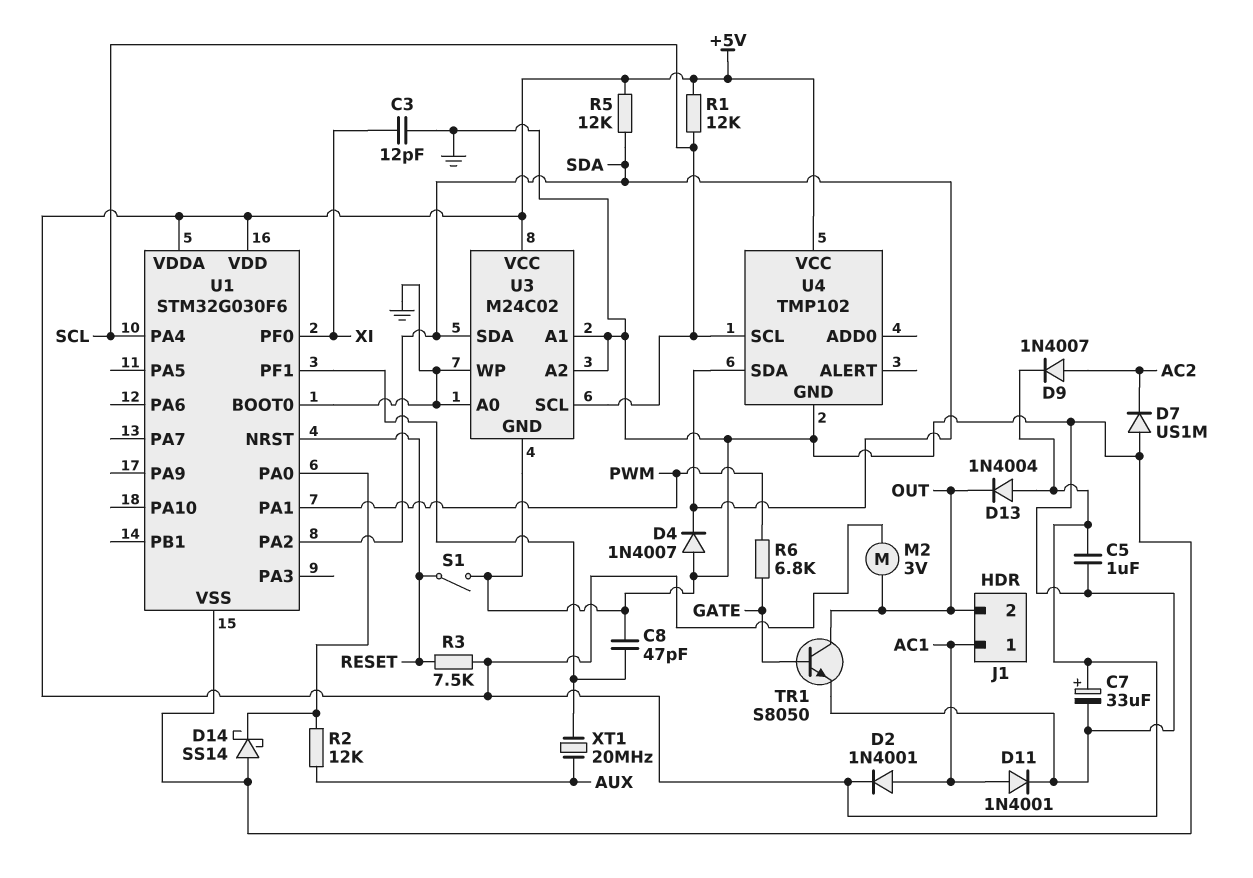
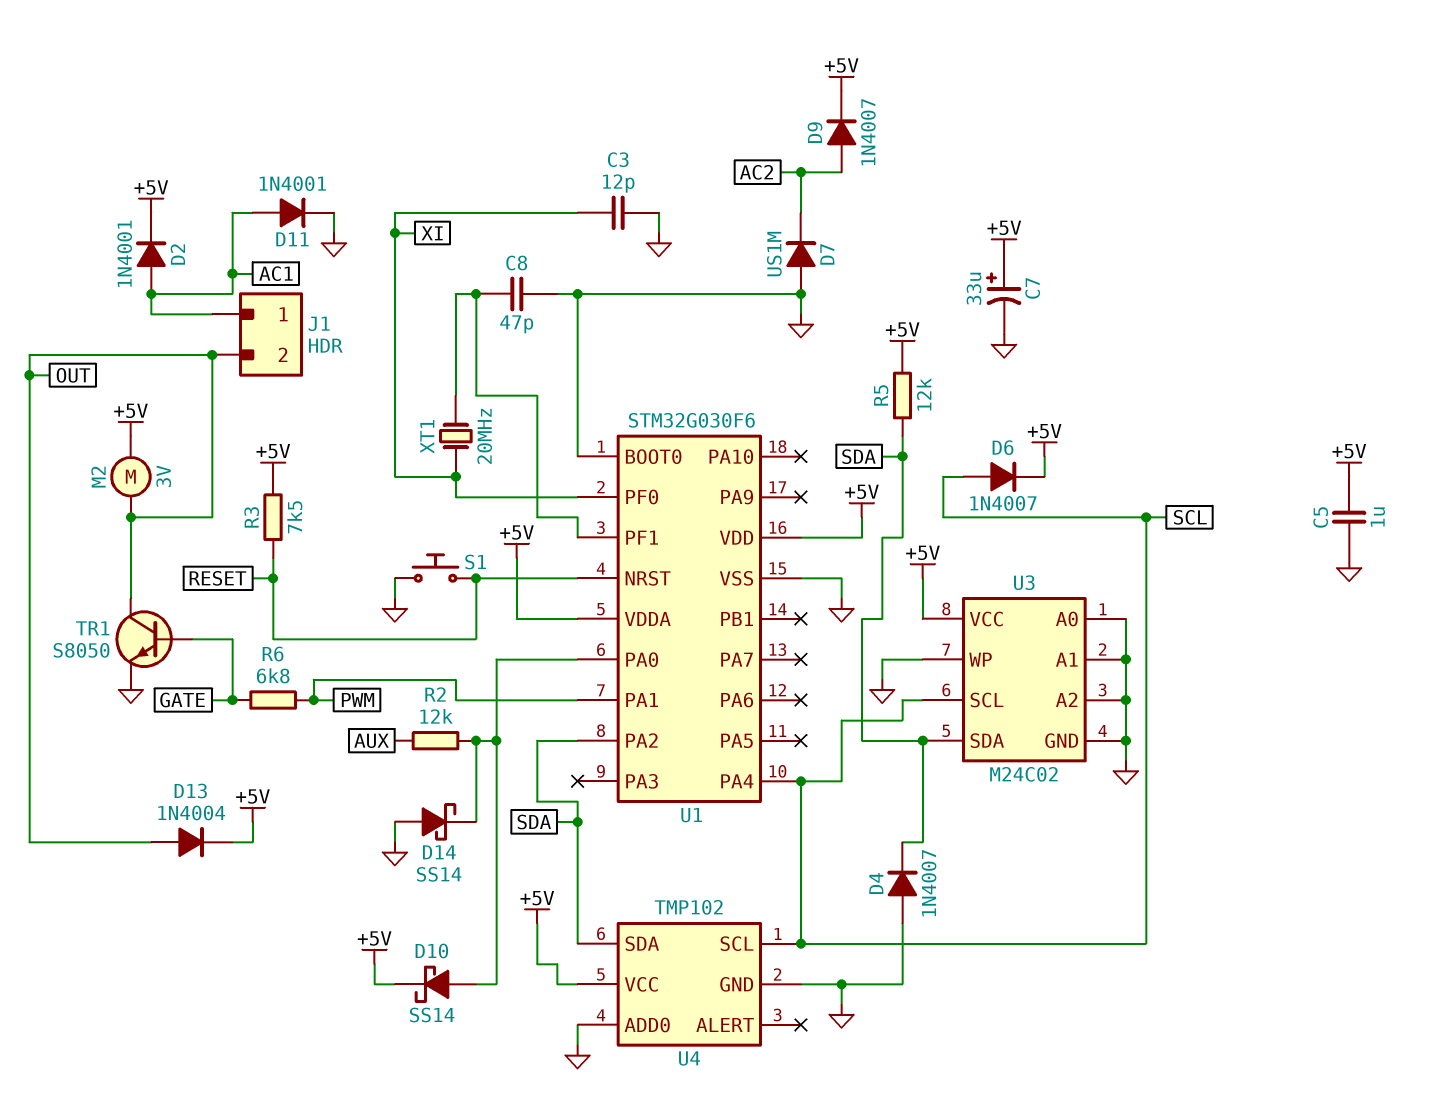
D6: none -> diode 1N4007 (A SCL, K +5V)
D10: none -> schottky SS14 (A U1/PA0, K +5V)
D13: diode 1N4004 (A +5V, K OUT) -> diode 1N4004 (A OUT, K +5V)
R1: 12k (+5V, SCL) -> none
S1: switch (GND, RESET) -> button (GND, RESET)
U4 pin ADD0: none -> GND
XT1: 20MHz (AUX, U1/PF1) -> 20MHz (U1/PF1, XI)

